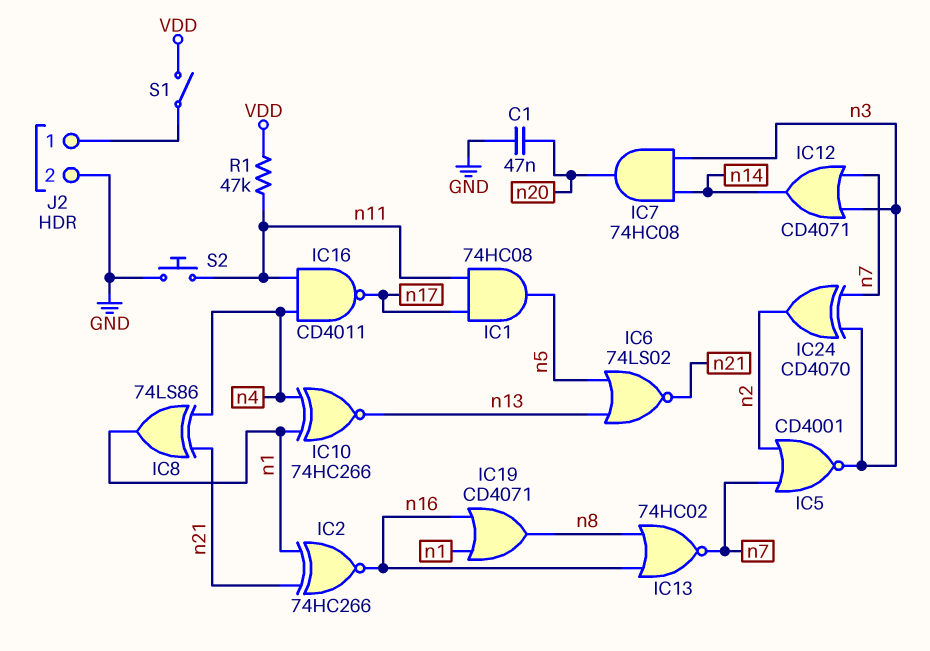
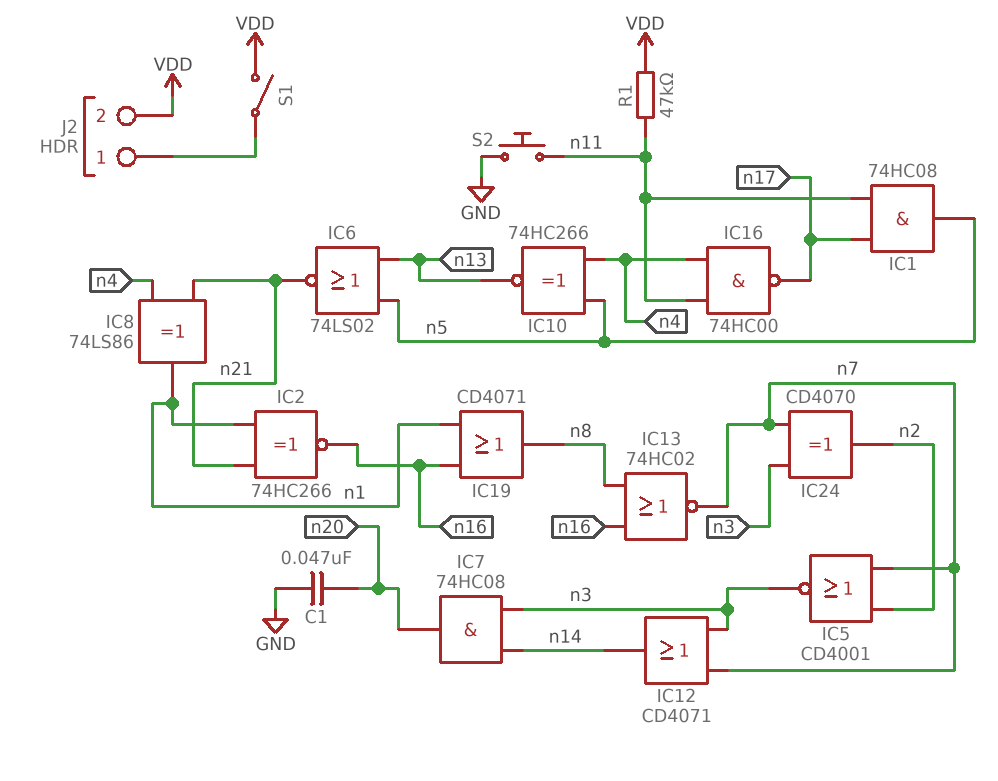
IC10: XNOR 74HC266 (in n1, in n4, out n13) -> XNOR 74HC266 (in n4, in n5, out n13)
IC16: NAND CD4011 (in n4, in n11, out n17) -> NAND 74HC00 (in n4, in n11, out n17)
J2 pin 2: GND -> VDD

